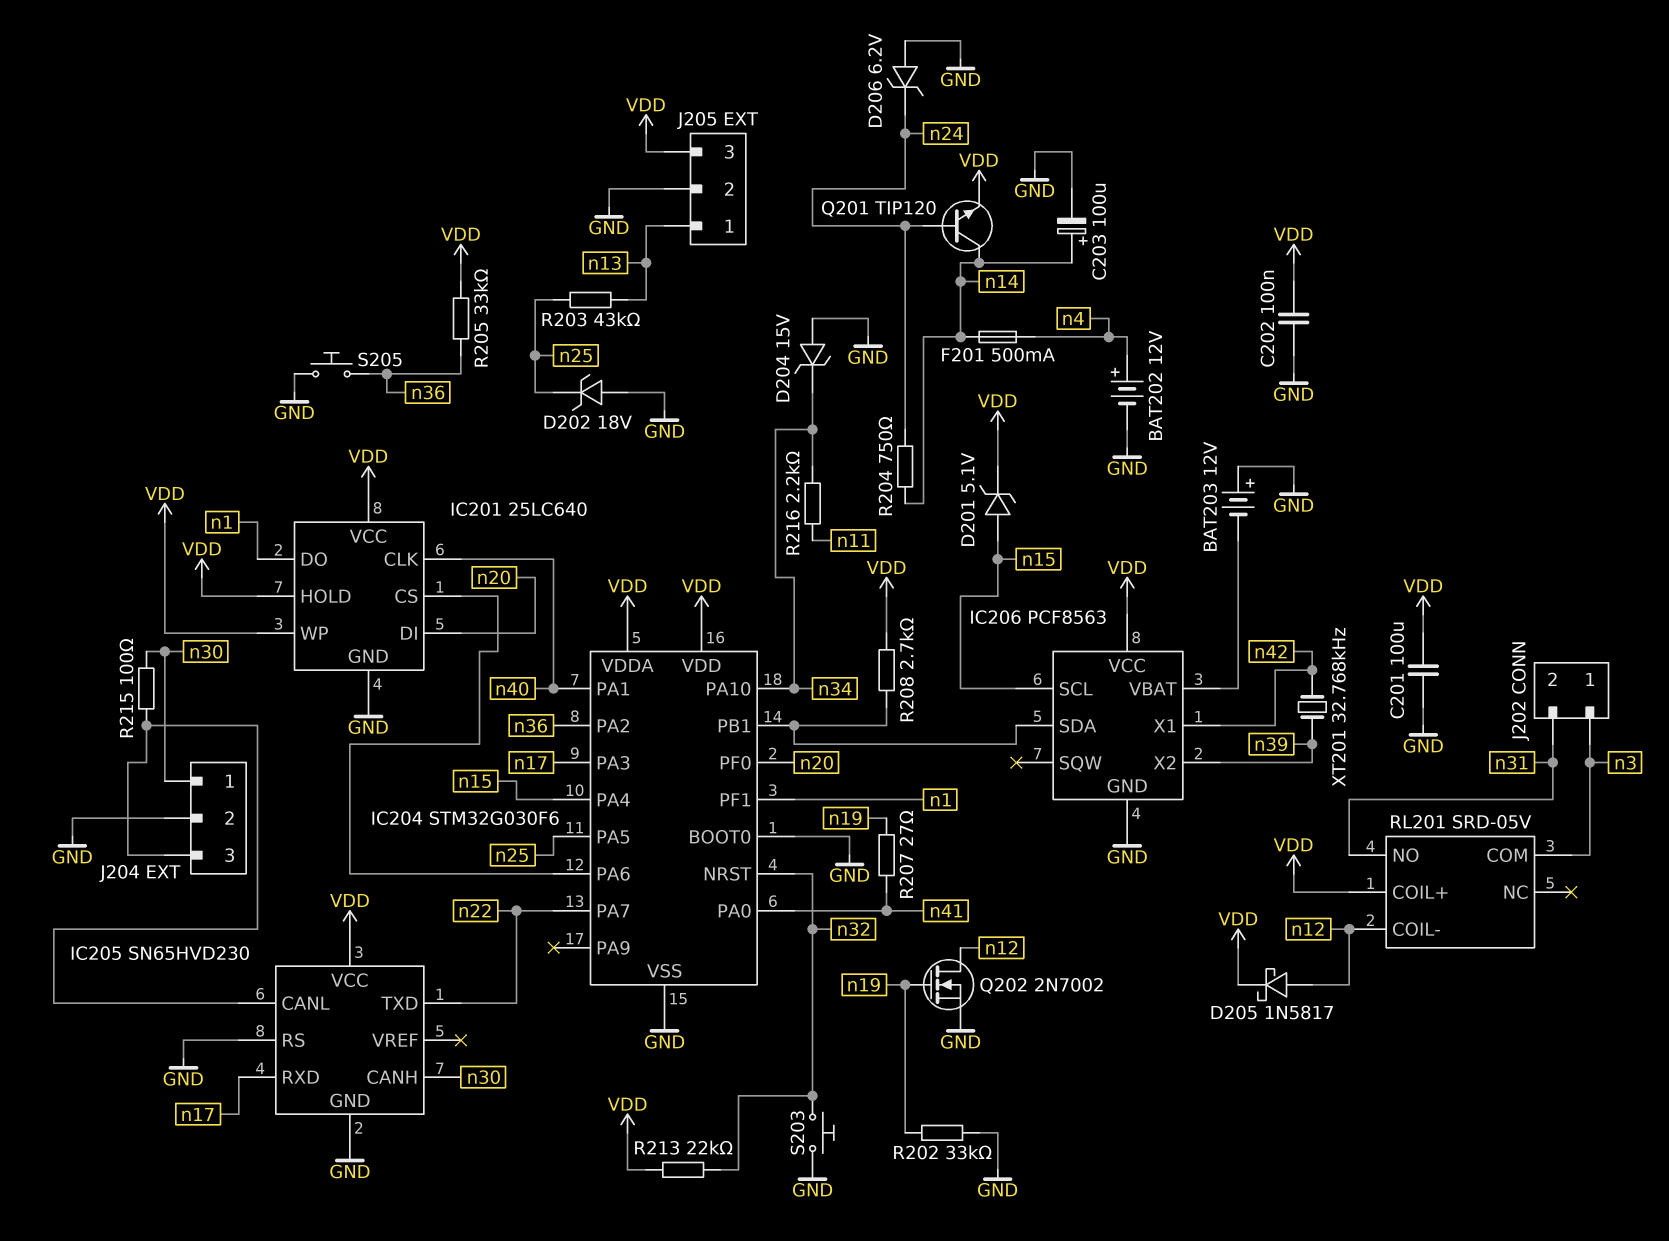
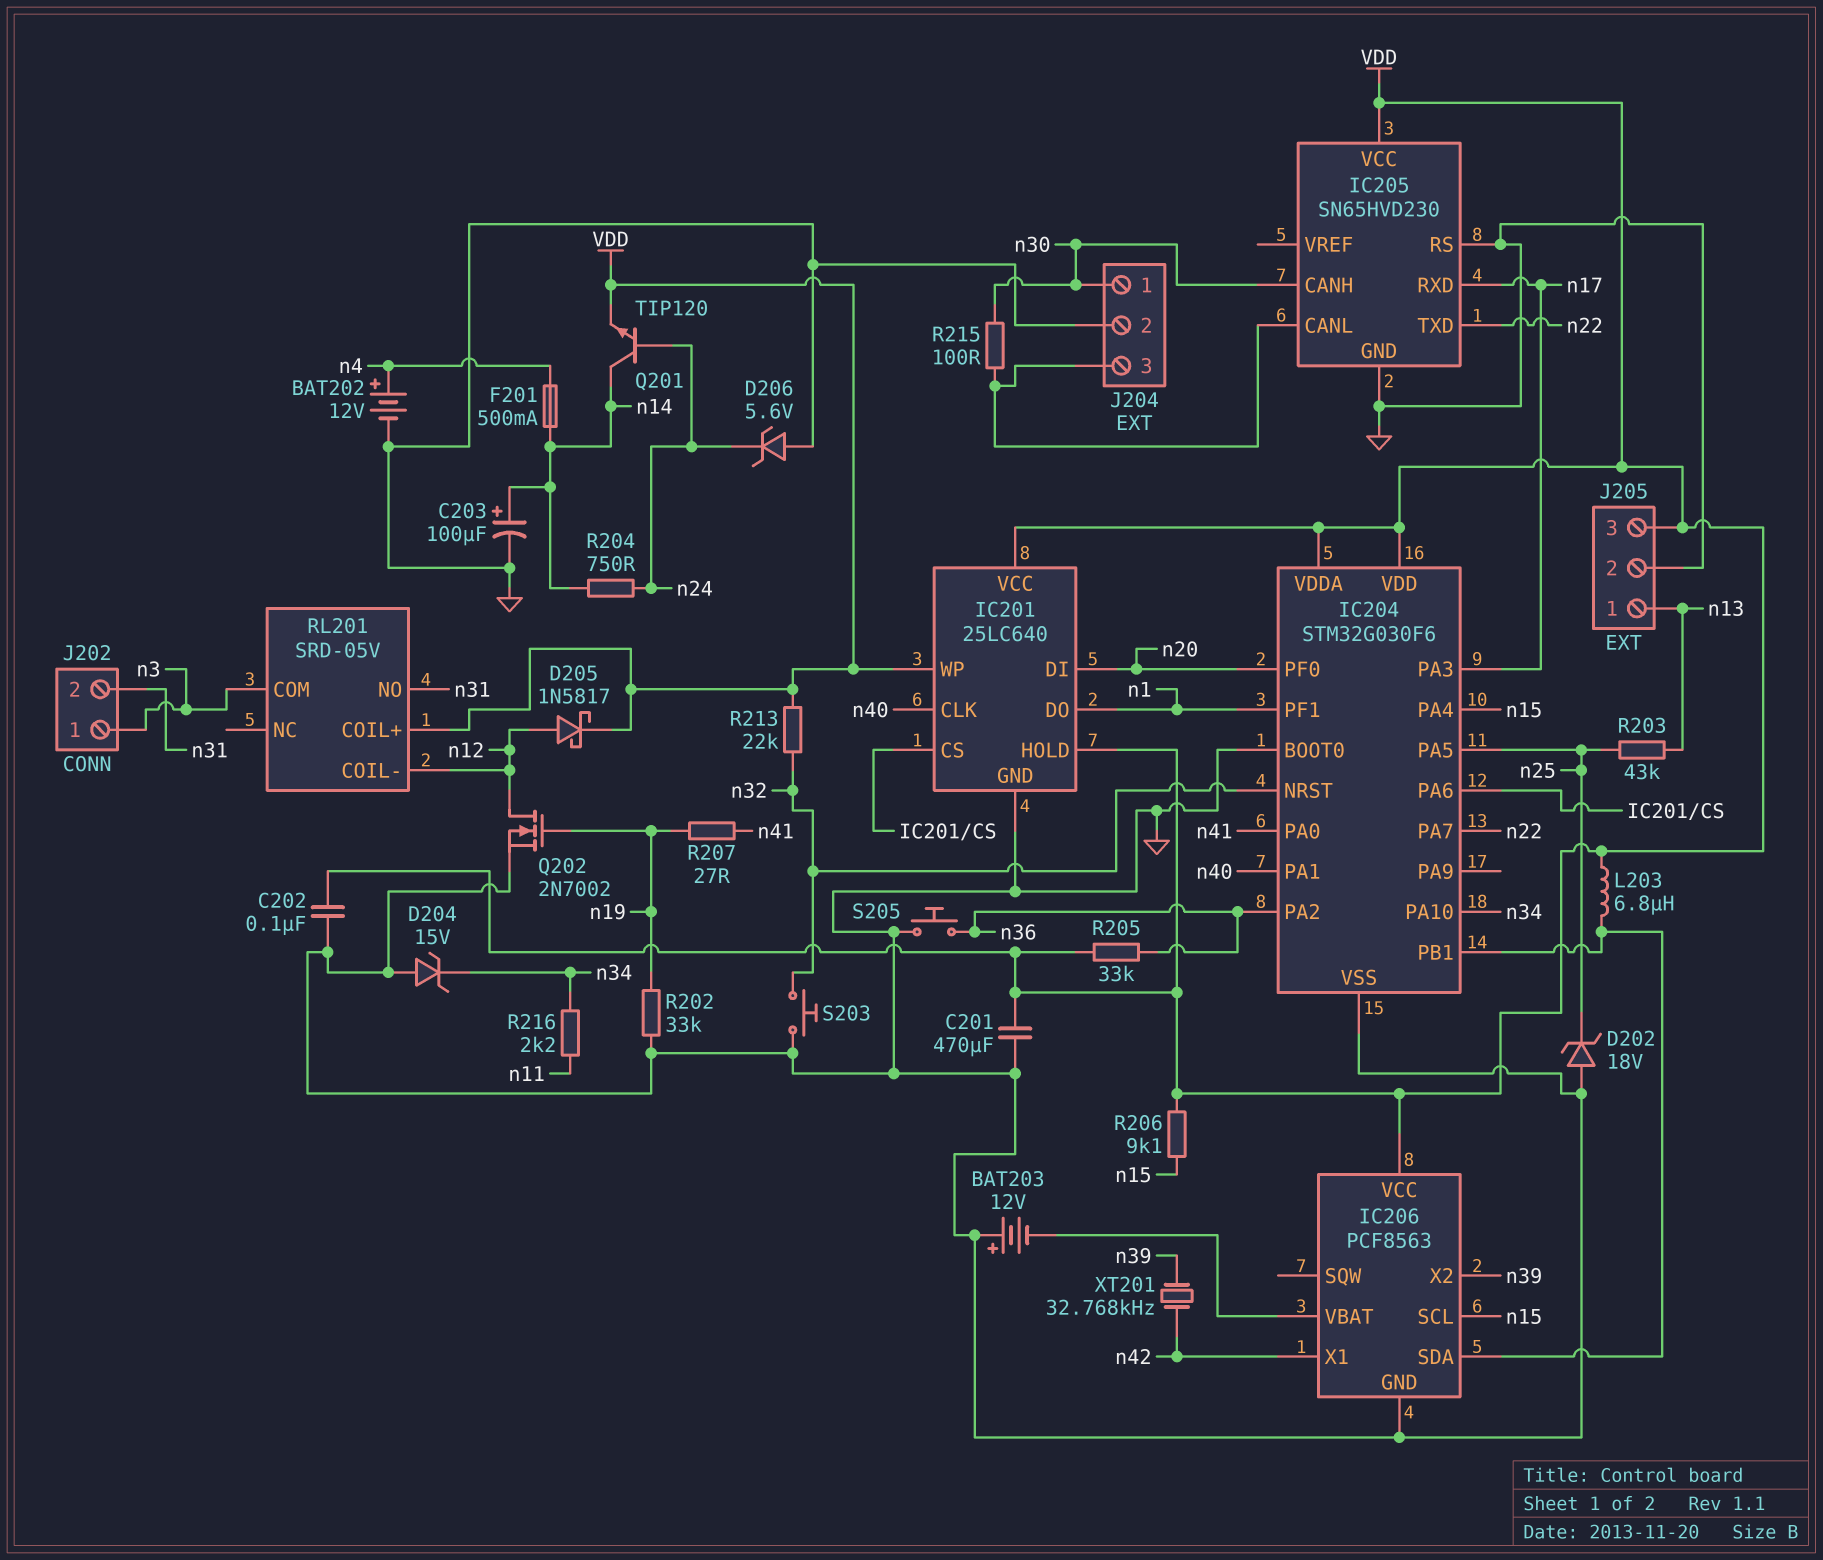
C201: 100uF (GND, VDD) -> 470uF (GND, VDD)
D201: zener 5.1V (A n15, K VDD) -> none
D206: zener 6.2V (A GND, K n24) -> zener 5.6V (A GND, K n24)
L203: none -> 6.8uH (IC204/PB1, VDD)
R206: none -> 9.1k (VDD, n15)
R208: 2.7k (IC204/PB1, VDD) -> none

